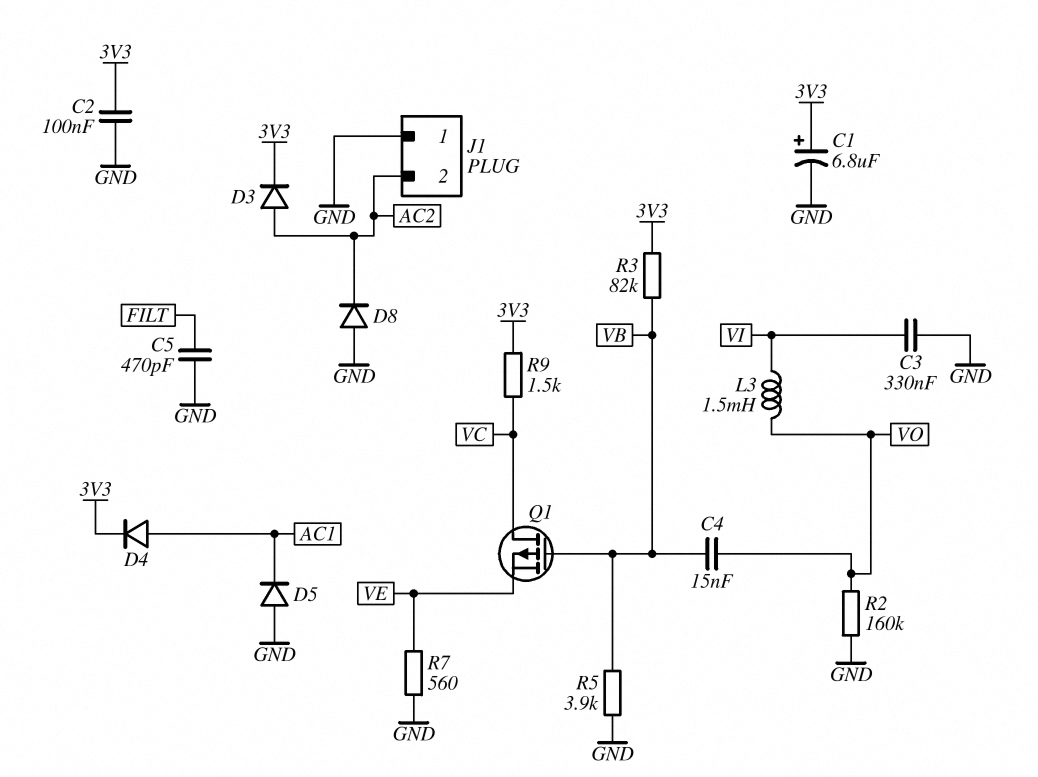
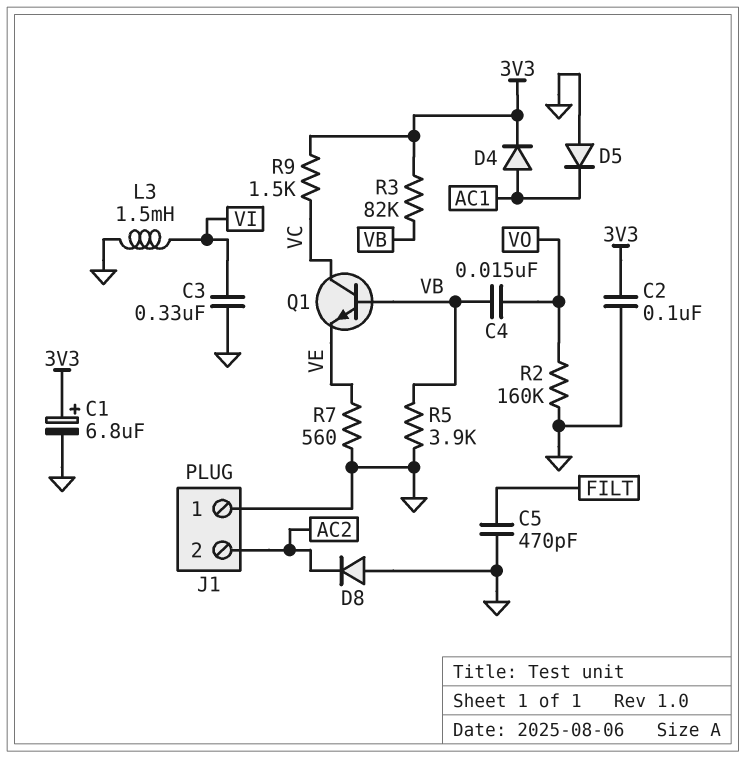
D3: diode (A AC2, K 3V3) -> none
L3: 1.5mH (VI, VO) -> 1.5mH (GND, VI)
Q1: PMOS (G VB, D VC, S VE) -> NPN (B VB, C VC, E VE)

